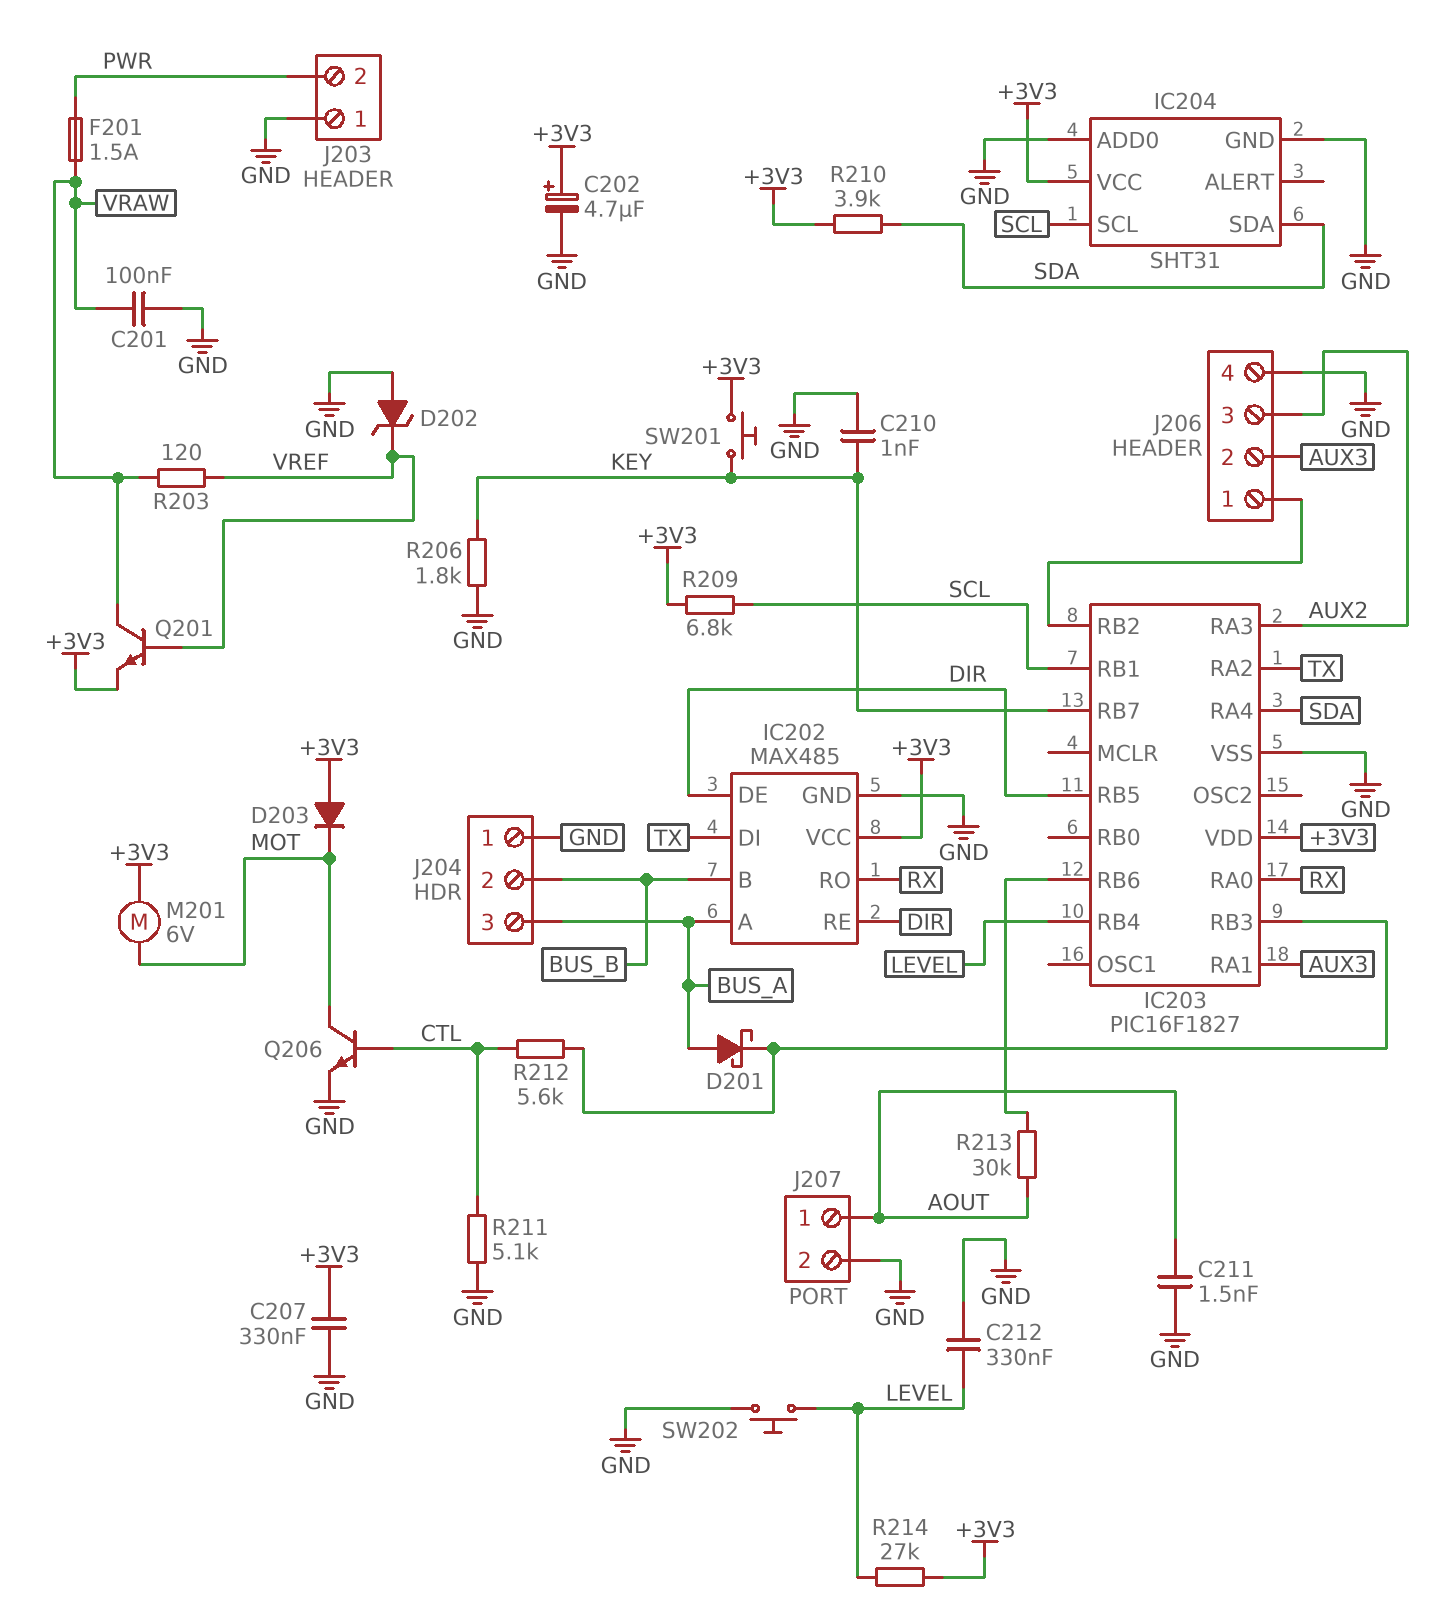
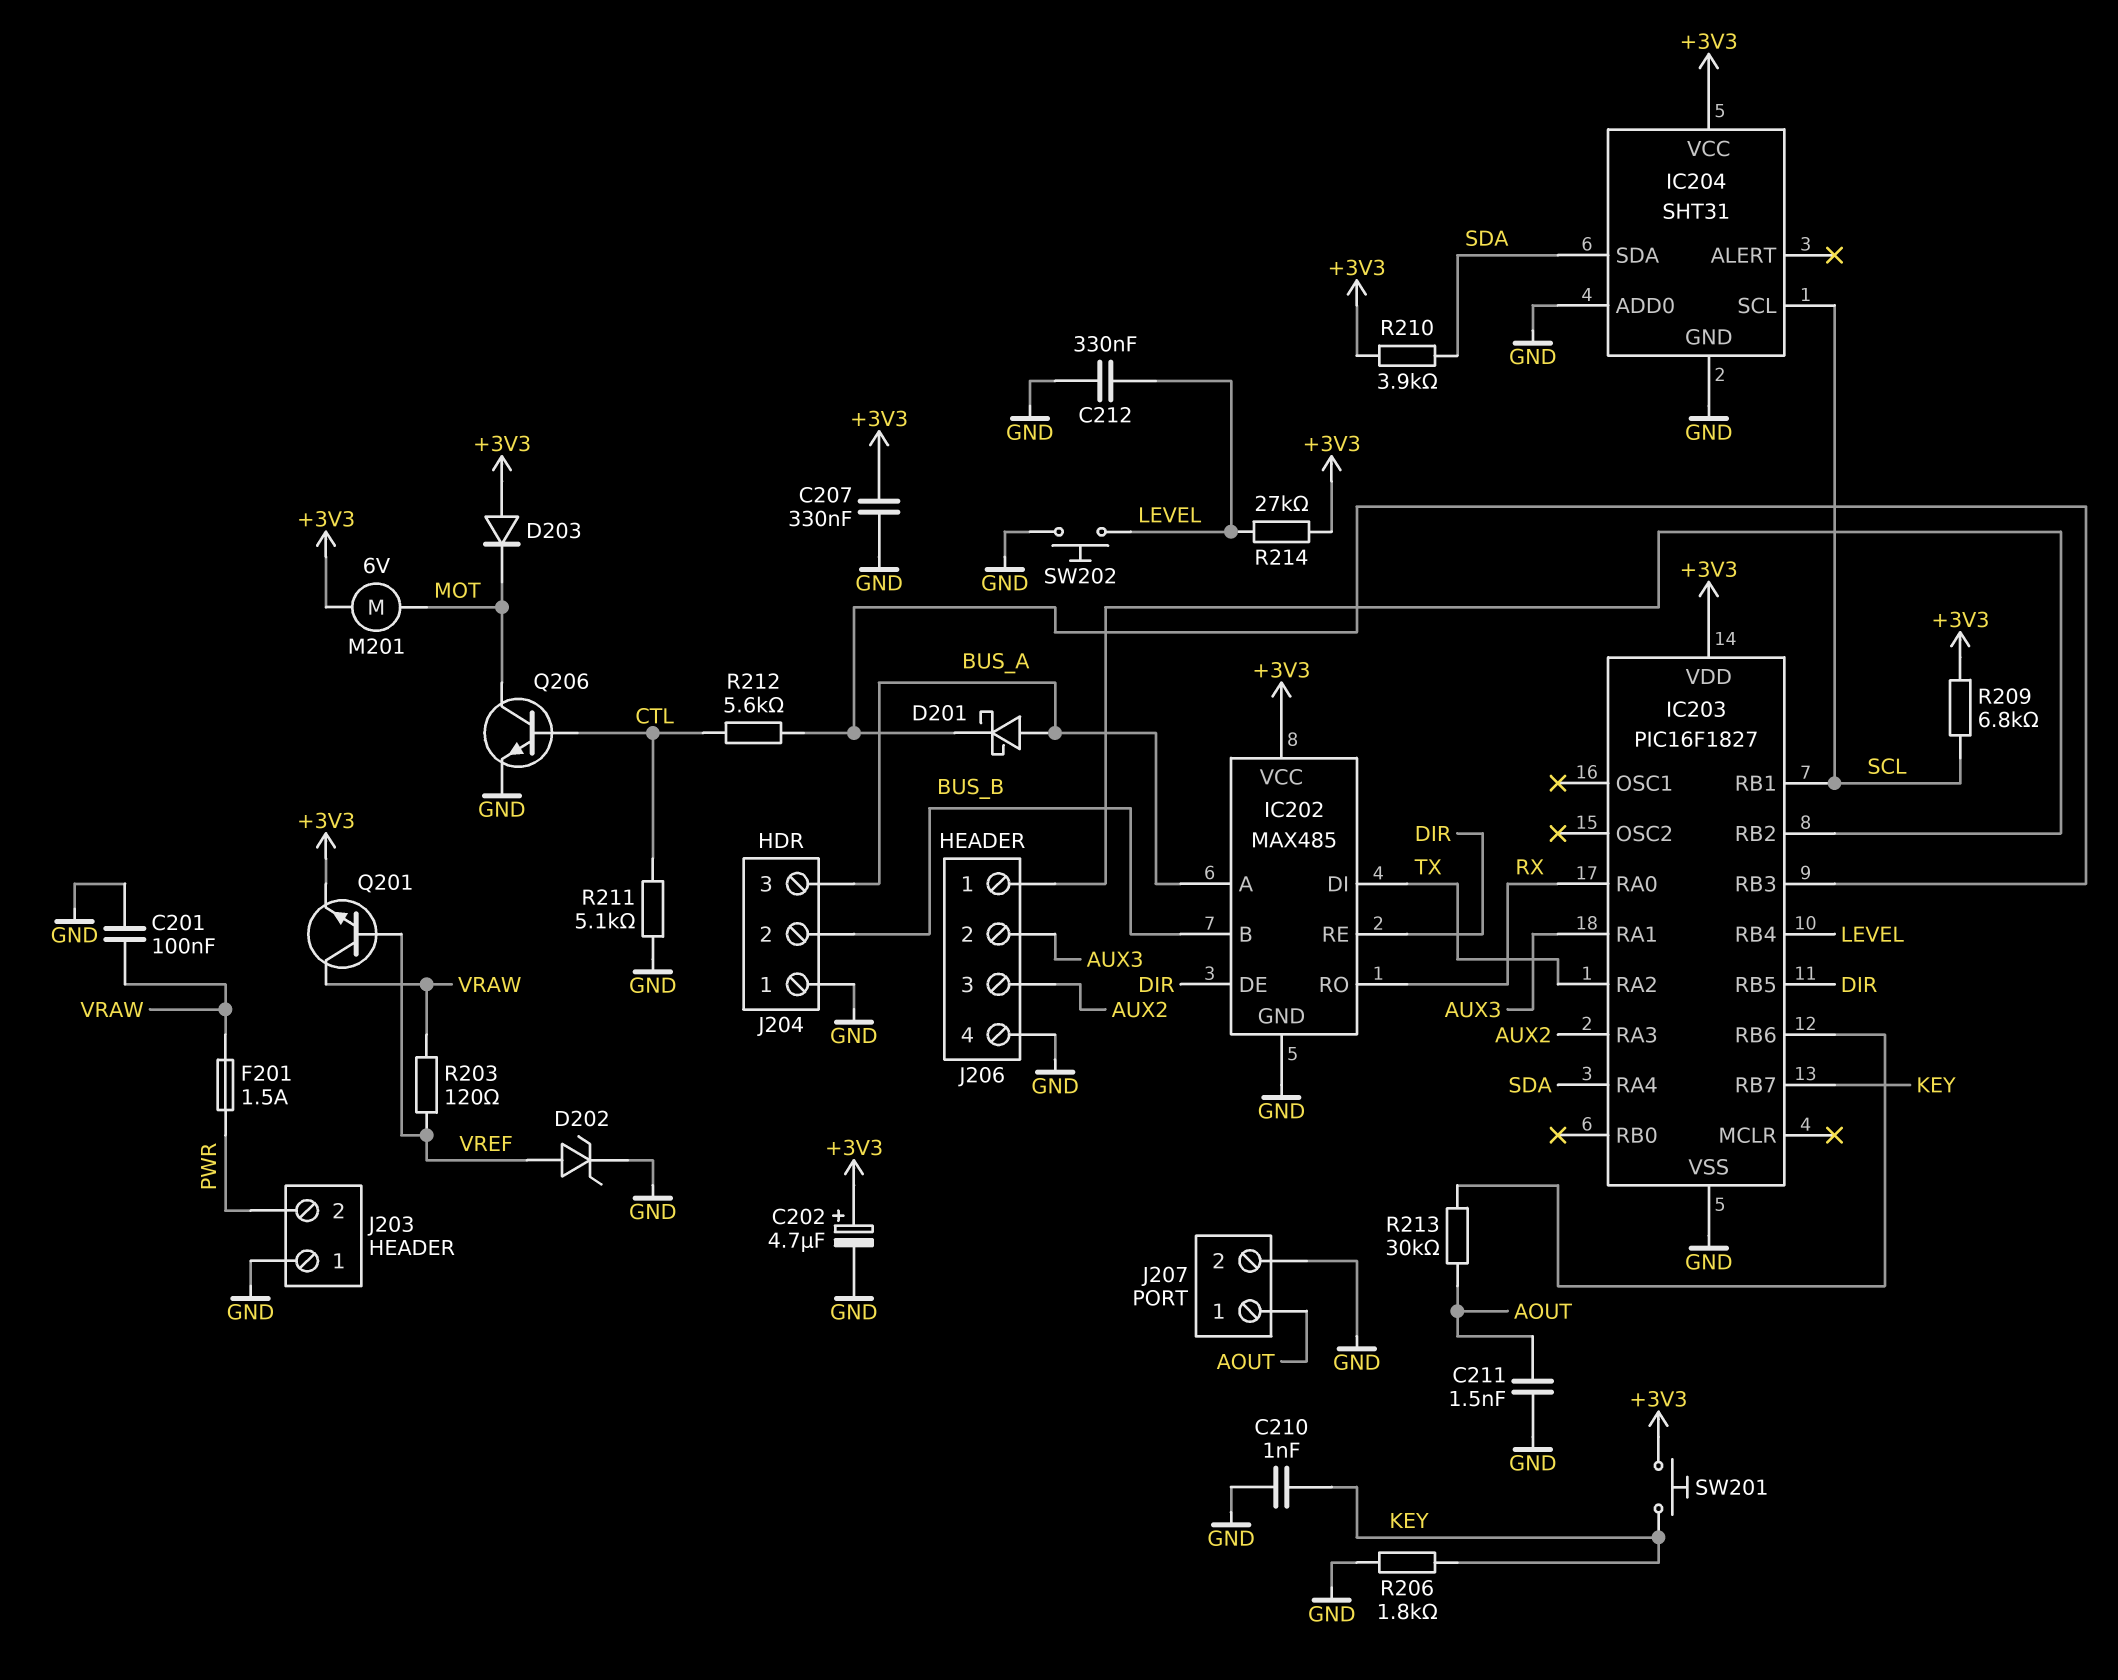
D202: zener (A GND, K VREF) -> zener (A VREF, K GND)

